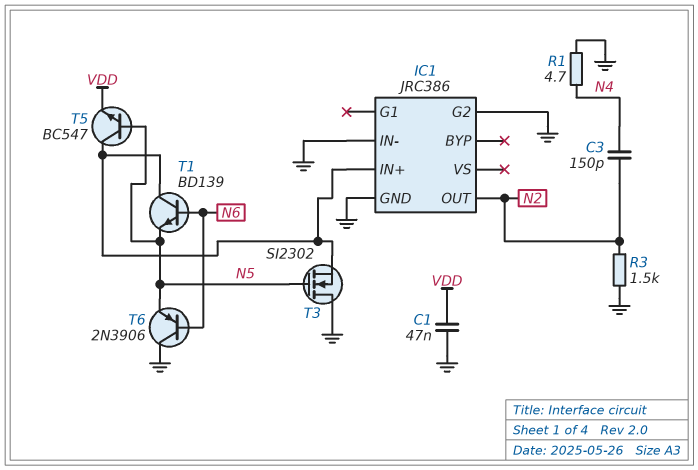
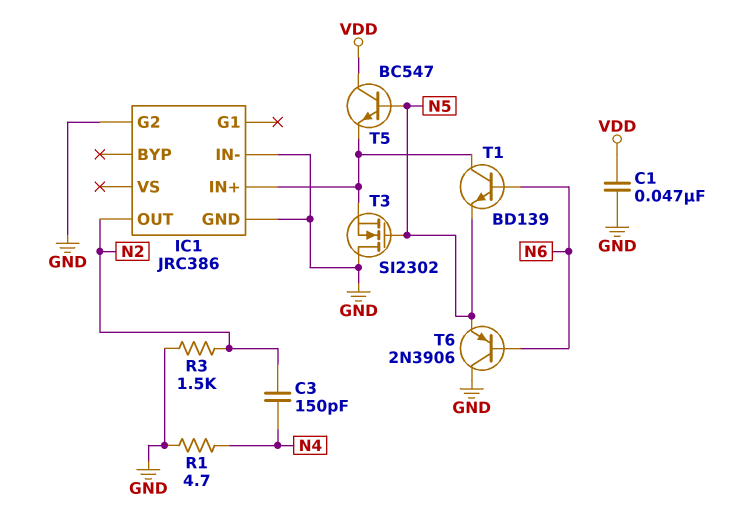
T5: NPN BC547 (B N5, C IC1/IN+, E VDD) -> NPN BC547 (B N5, C VDD, E IC1/IN+)

